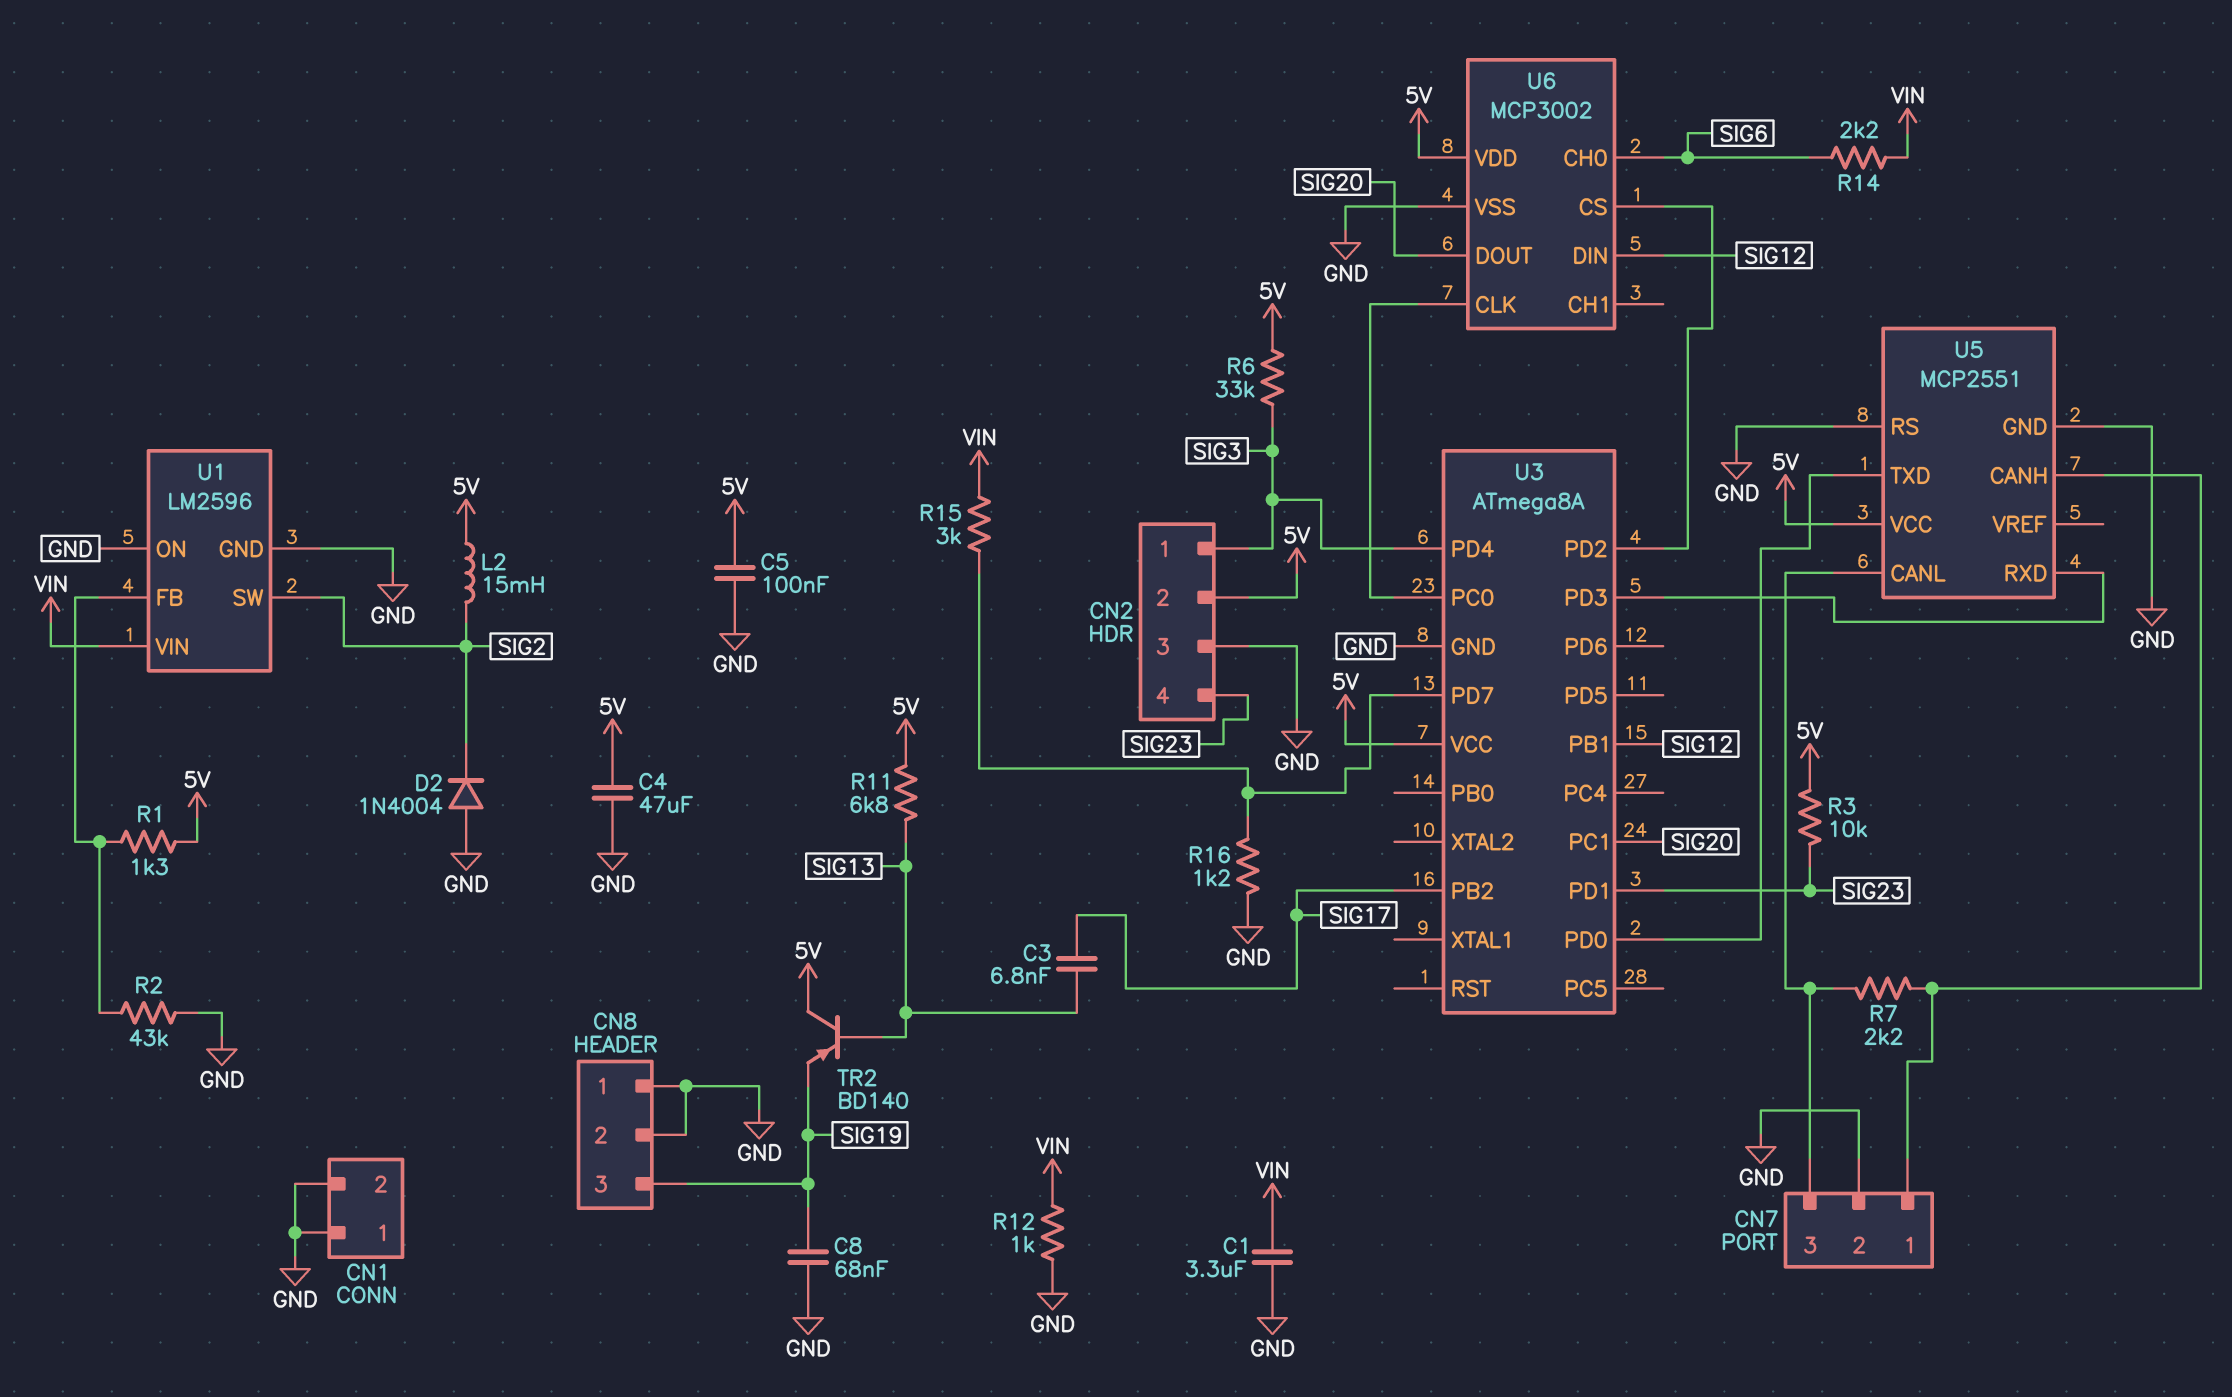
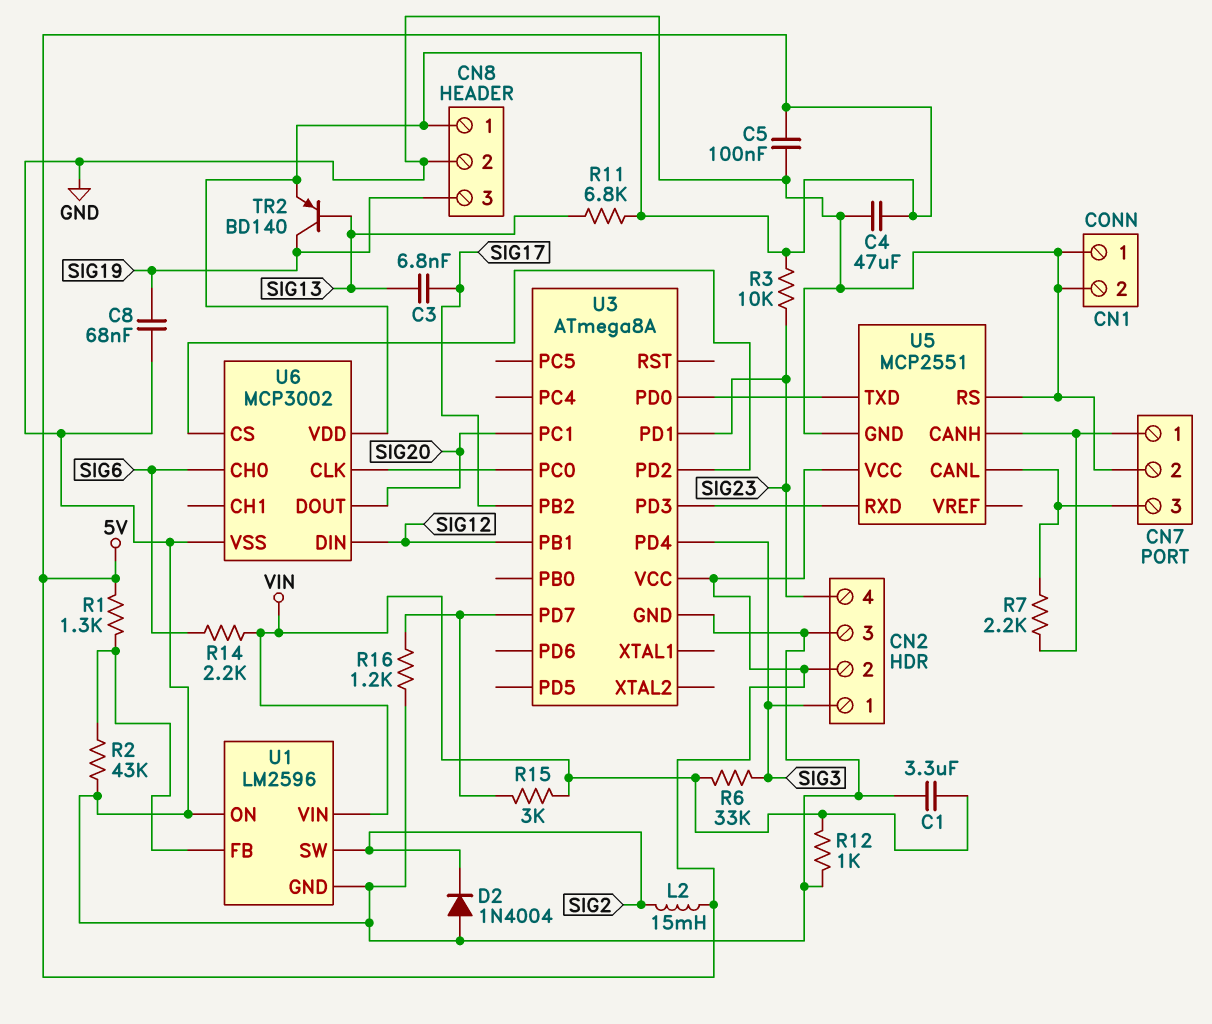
CN8 pin 1: GND -> 5V
R6: 33k (5V, SIG3) -> 33k (SIG3, VIN)
TR2: PNP BD140 (B SIG13, C 5V, E SIG19) -> PNP BD140 (B SIG13, C SIG19, E 5V)

